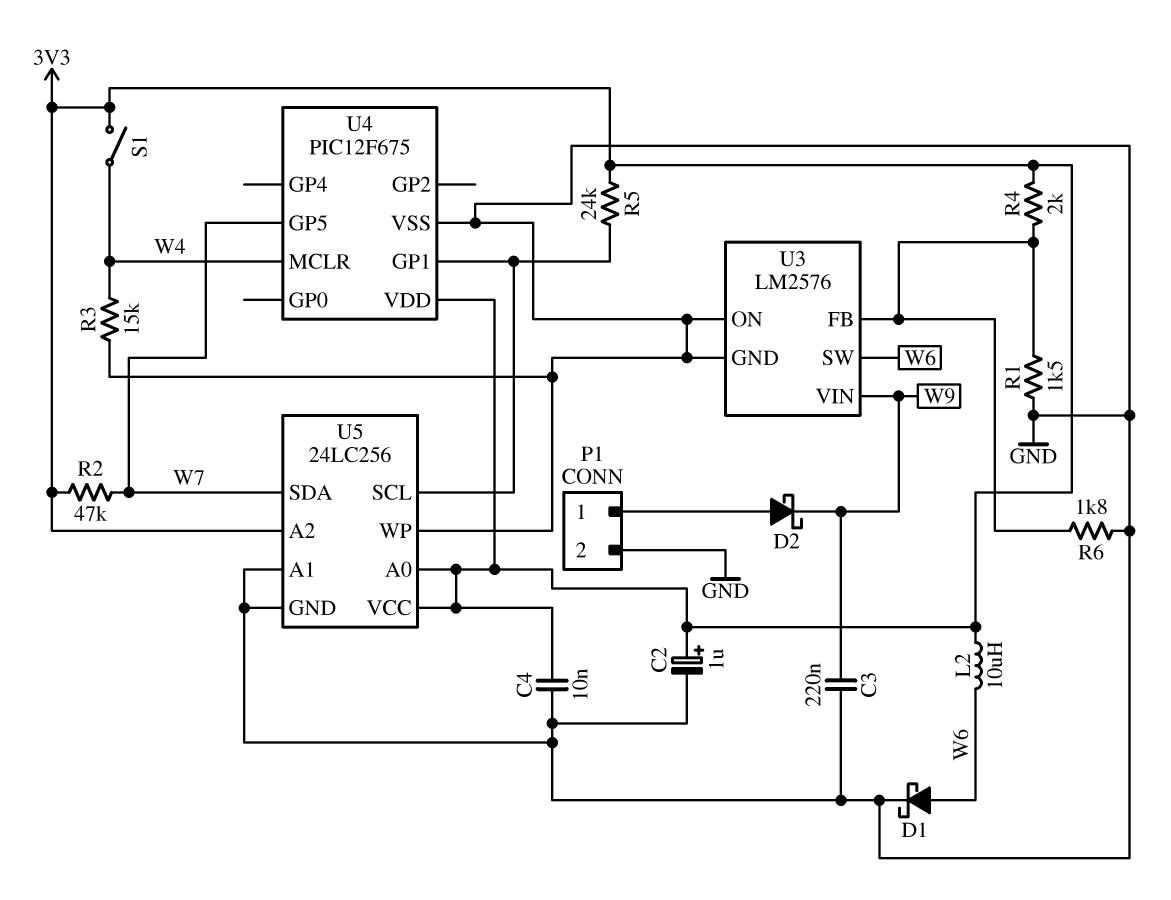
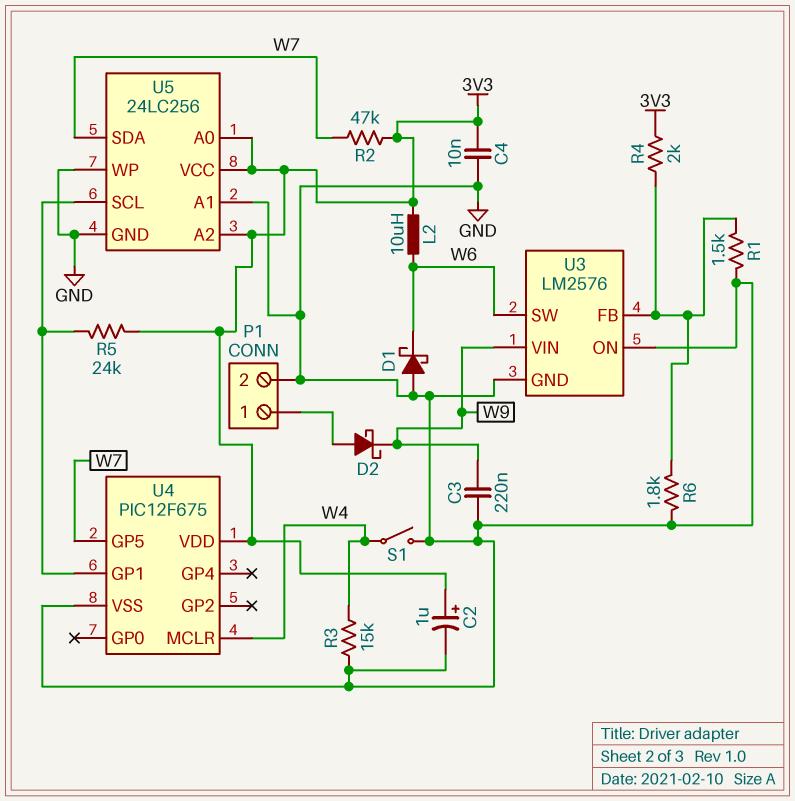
D1: schottky (A W6, K GND) -> schottky (A GND, K W6)
S1: switch (3V3, W4) -> switch (GND, W4)

